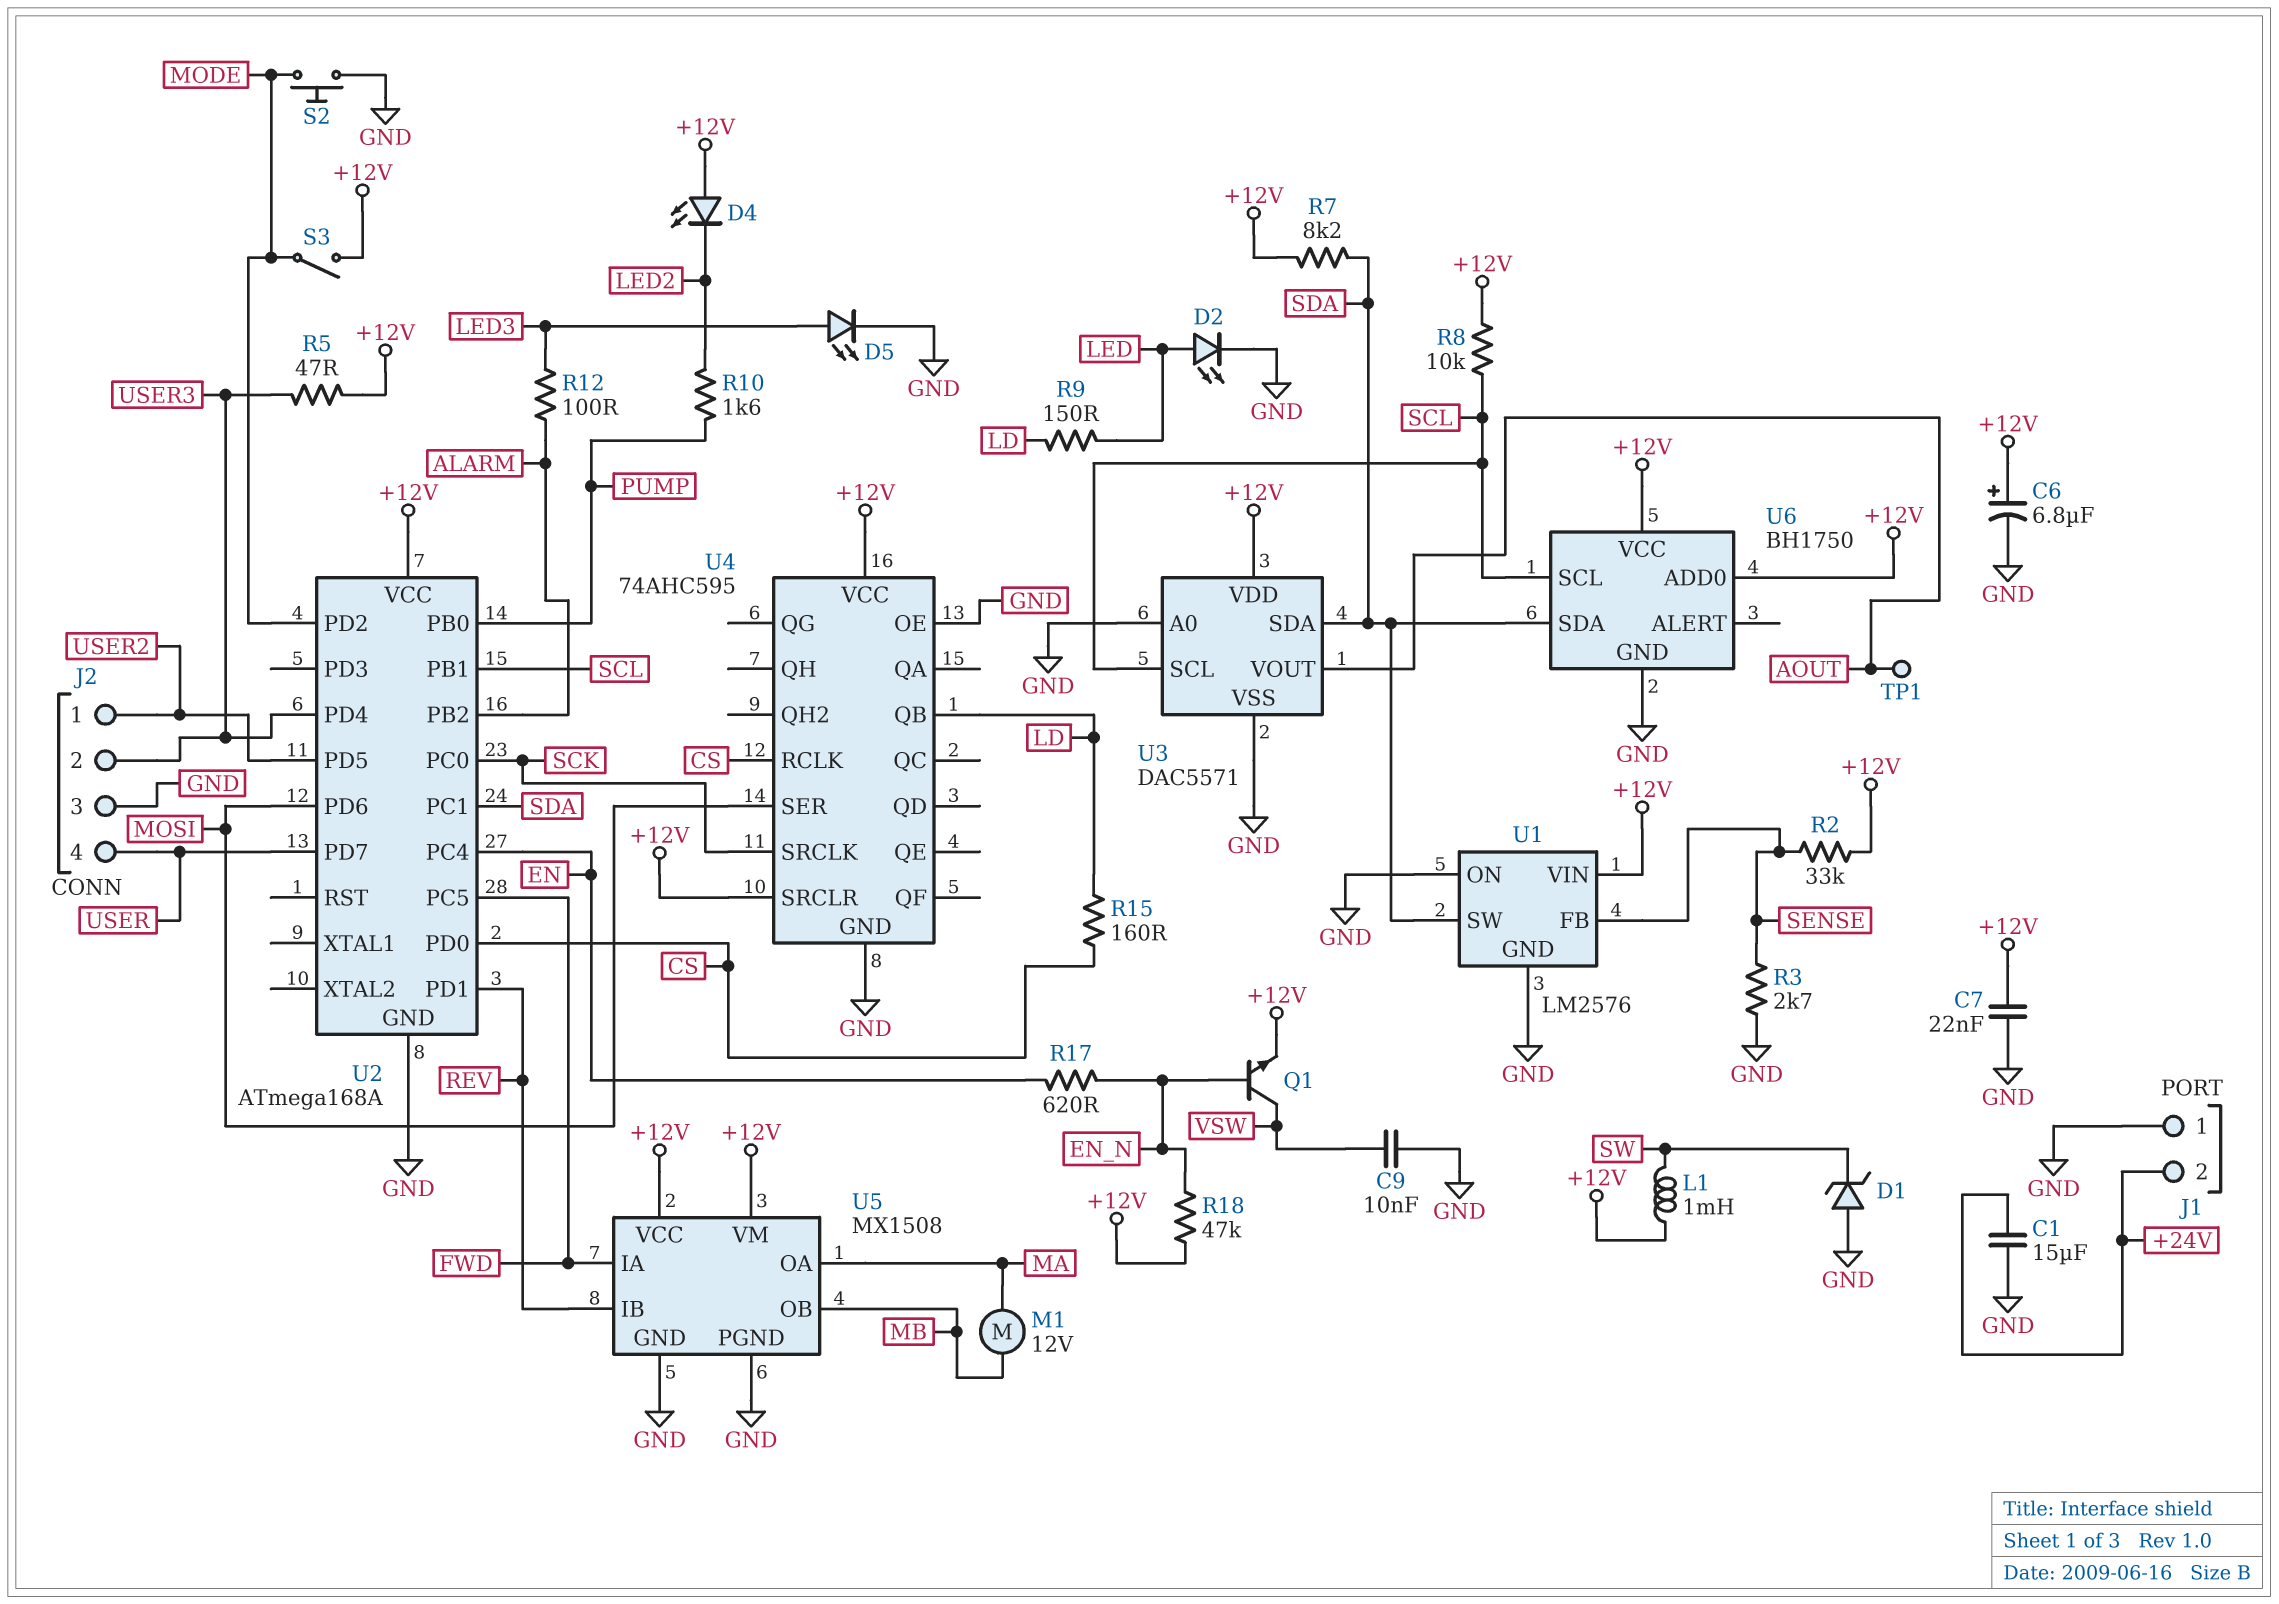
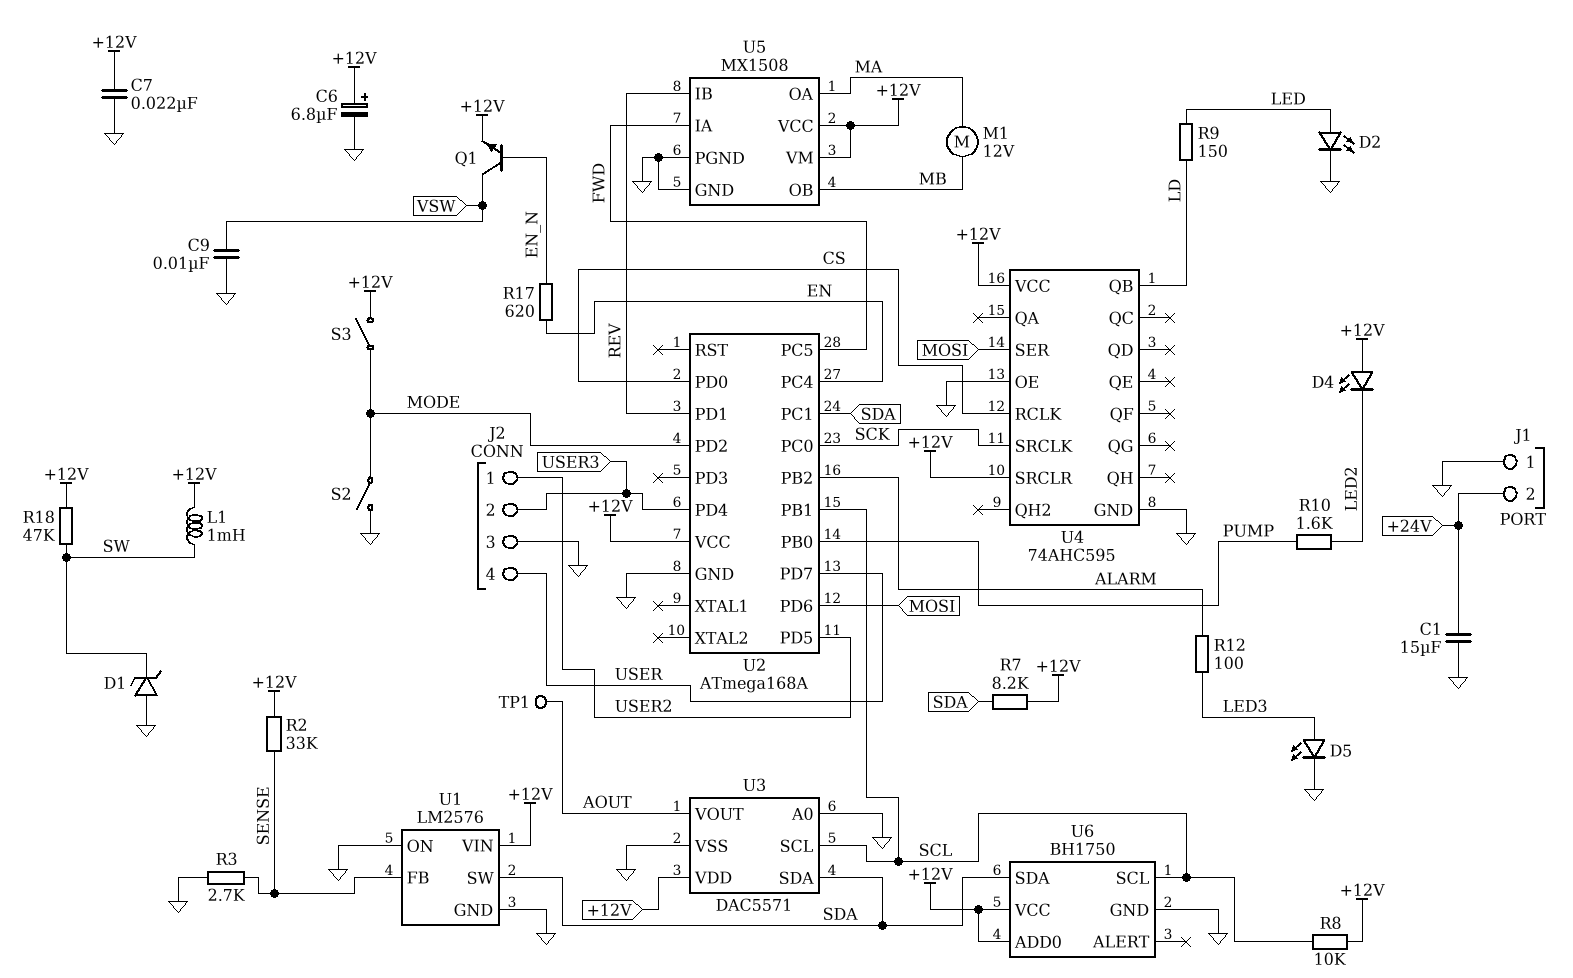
R5: 47 (+12V, USER3) -> none
R15: 160 (CS, LD) -> none
R18: 47k (+12V, EN_N) -> 47k (+12V, SW)
S2: button (GND, MODE) -> switch (GND, MODE)

